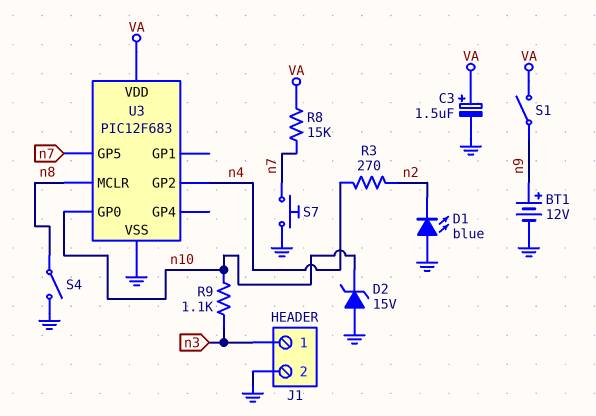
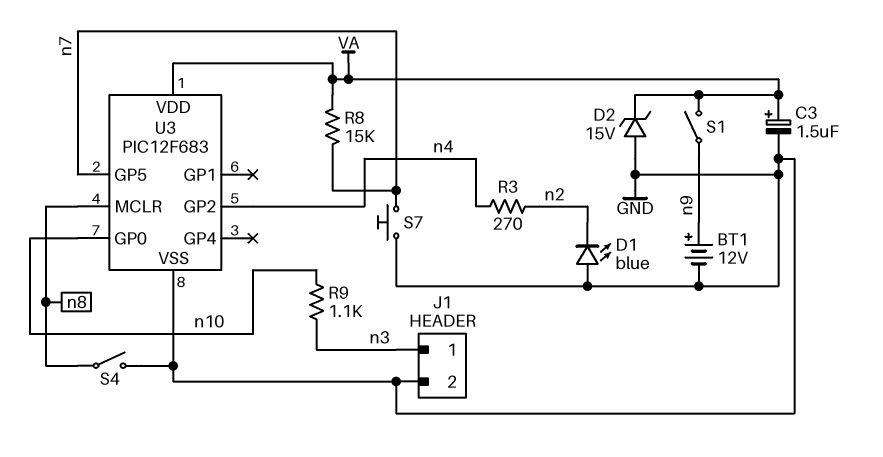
D2: zener 15V (A GND, K n10) -> zener 15V (A GND, K VA)

